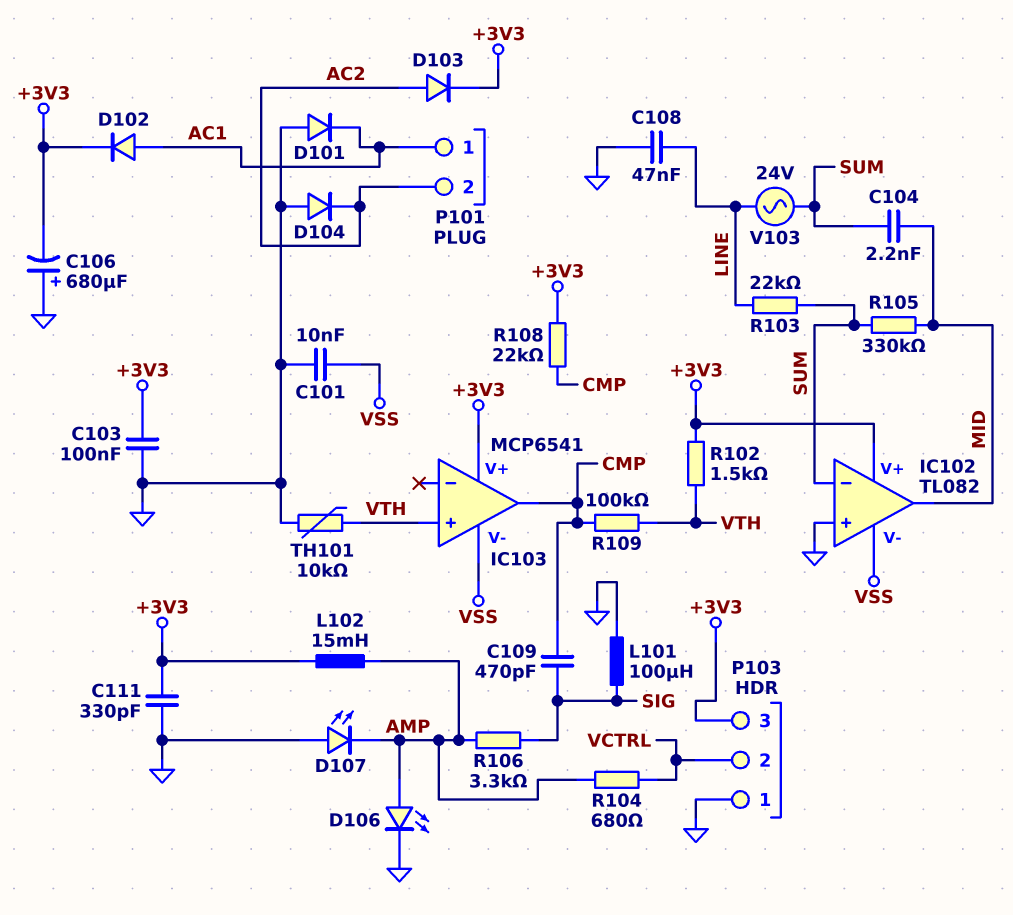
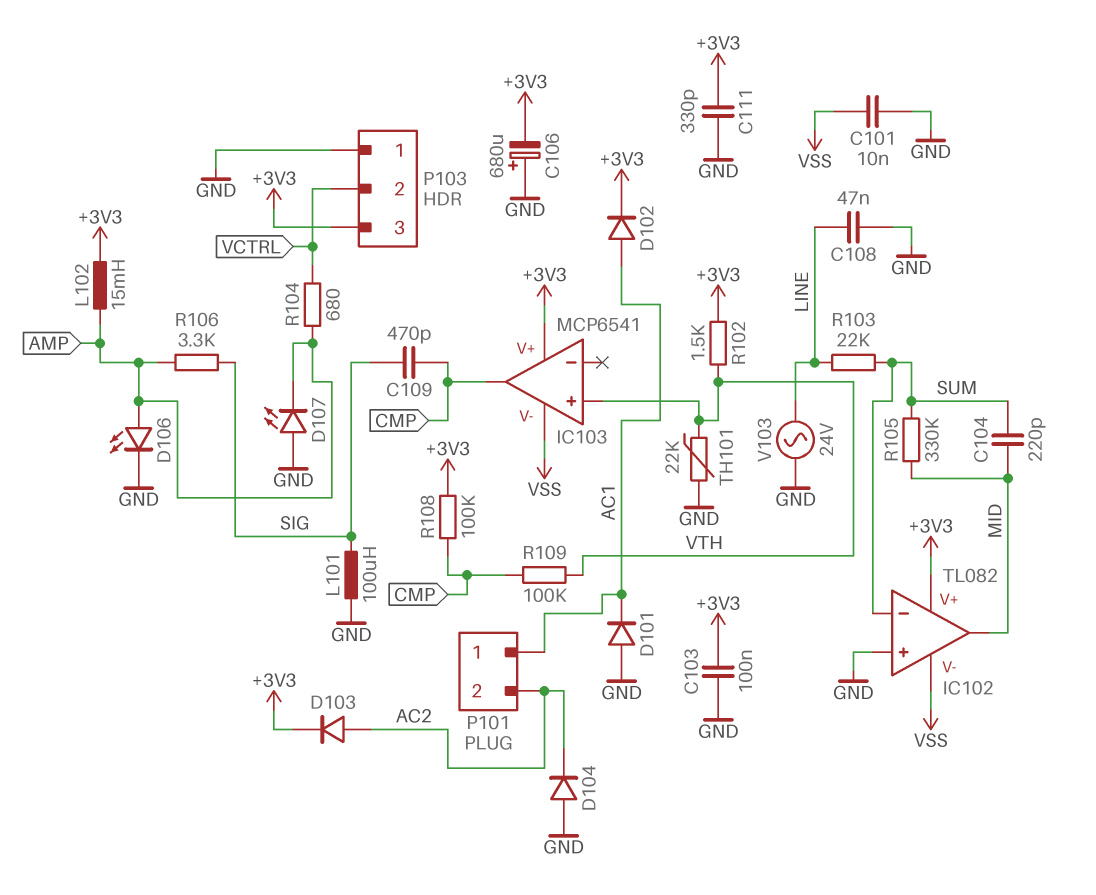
C104: 2.2nF (MID, SUM) -> 220pF (MID, SUM)
R108: 22k (+3V3, CMP) -> 100k (+3V3, CMP)
TH101: 10k (GND, VTH) -> 22k (GND, VTH)
V103: AC 24V (LINE, SUM) -> AC 24V (GND, LINE)

